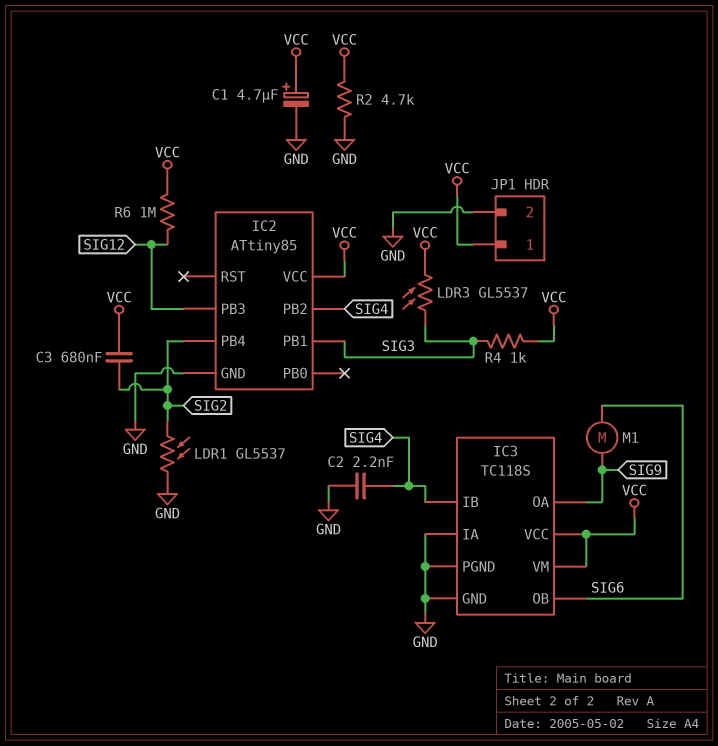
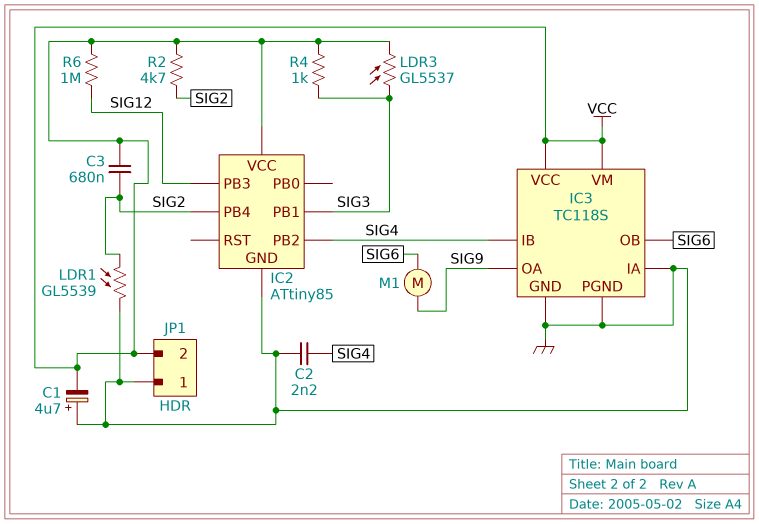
C1: 4.7uF (plus VCC, minus GND) -> 4.7uF (plus GND, minus VCC)
JP1 pin 1: VCC -> GND
JP1 pin 2: GND -> VCC
LDR1: GL5537 (GND, SIG2) -> GL5539 (GND, SIG2)
R2: 4.7k (GND, VCC) -> 4.7k (SIG2, VCC)

